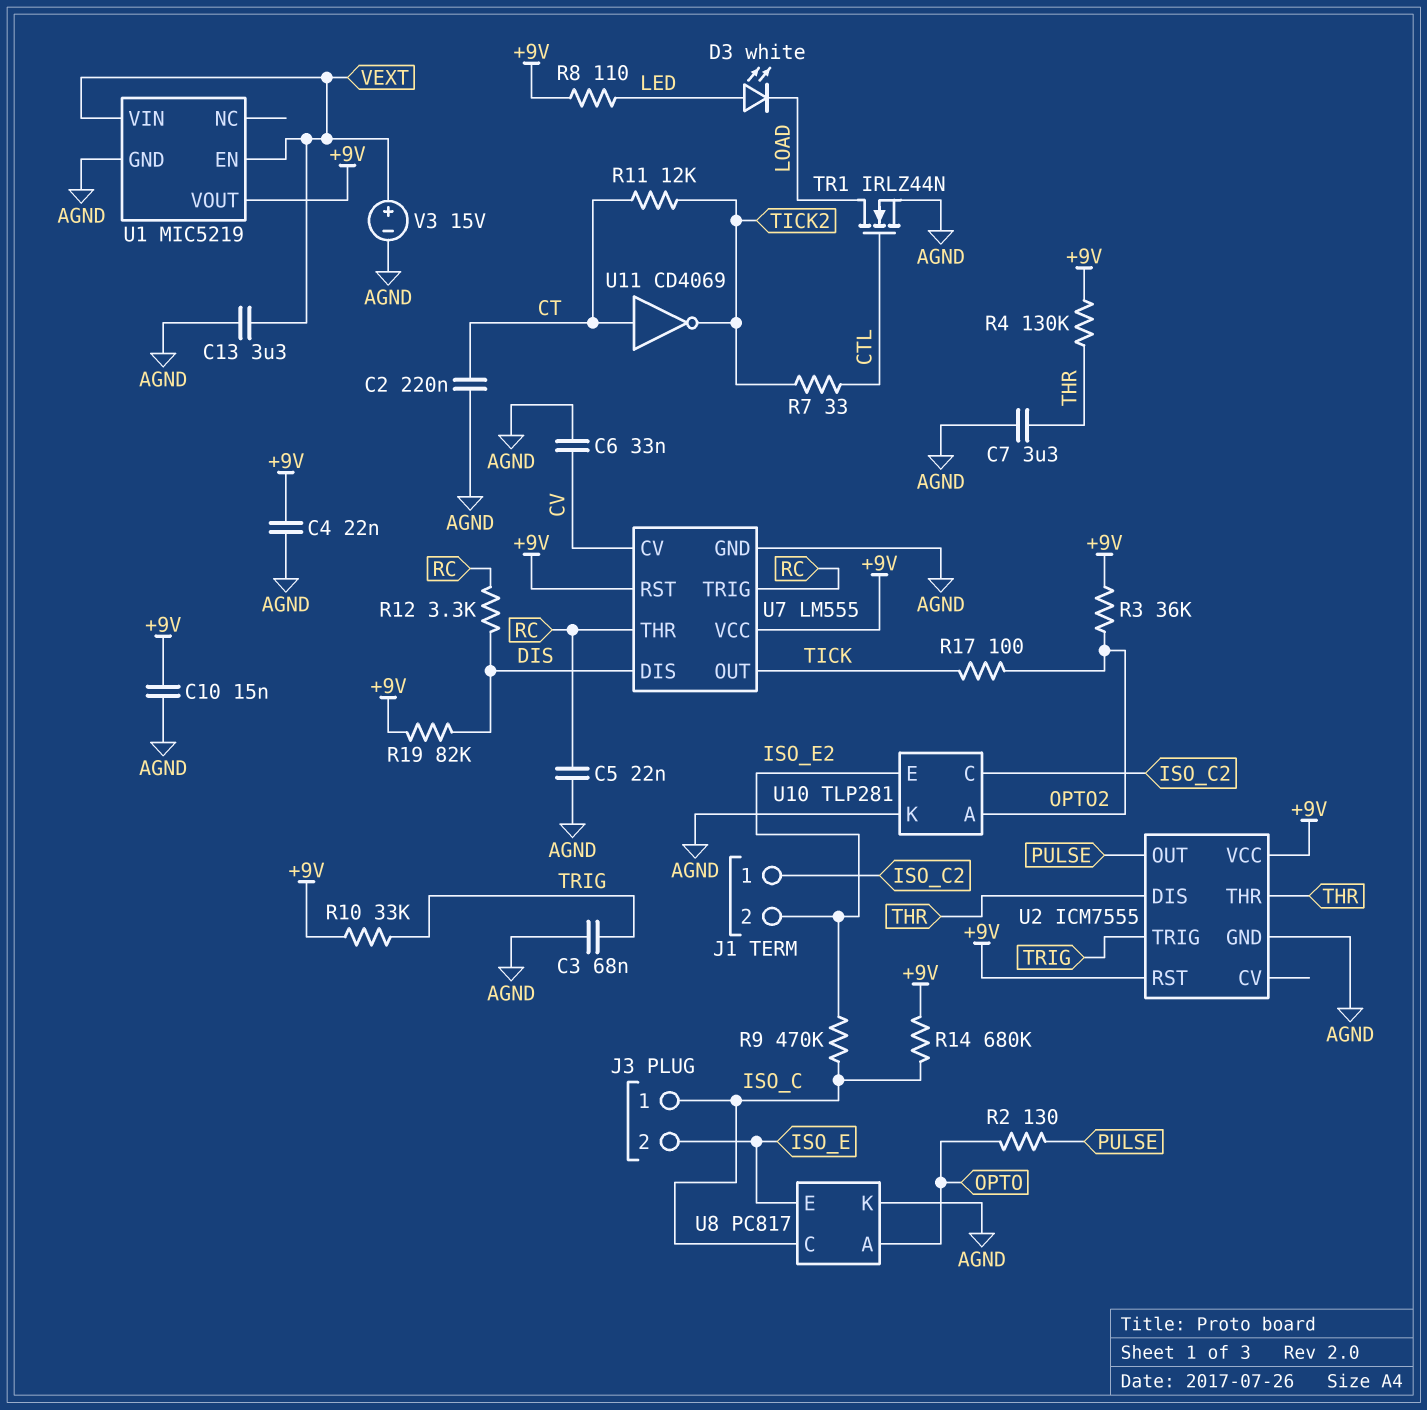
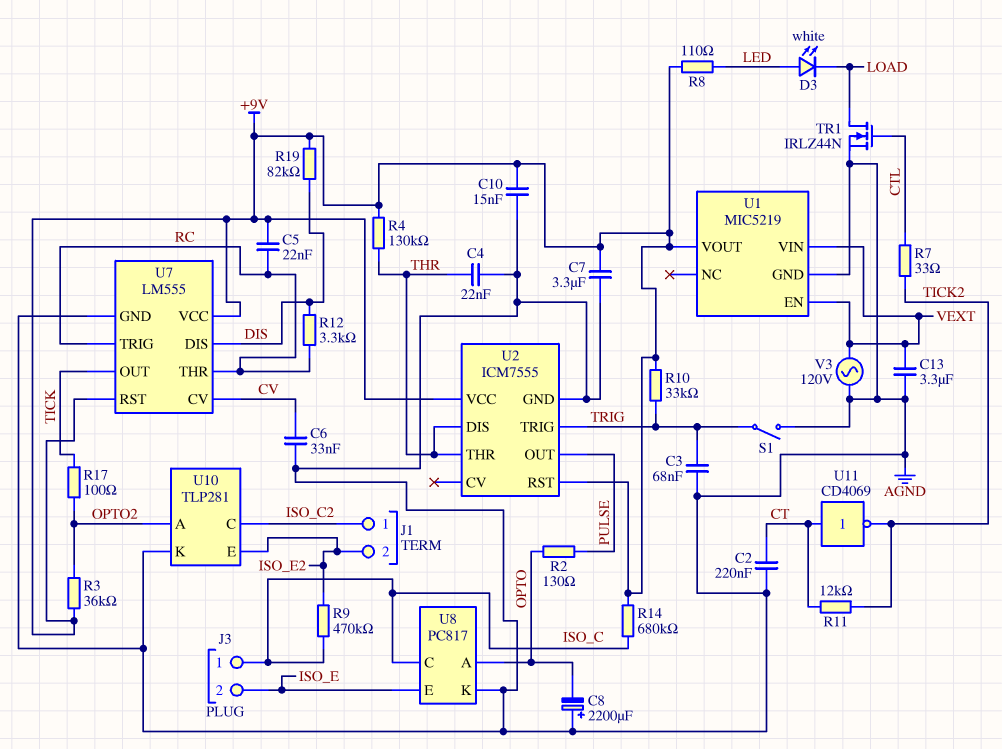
C4: 22nF (+9V, AGND) -> 22nF (AGND, THR)
C5: 22nF (AGND, RC) -> 22nF (+9V, RC)
C7: 3.3uF (AGND, THR) -> 3.3uF (+9V, AGND)
C8: none -> 2200uF (plus AGND, minus OPTO)
S1: none -> switch (AGND, TRIG)
V3: 15V (plus VEXT, minus AGND) -> AC 120V (AGND, VEXT)

